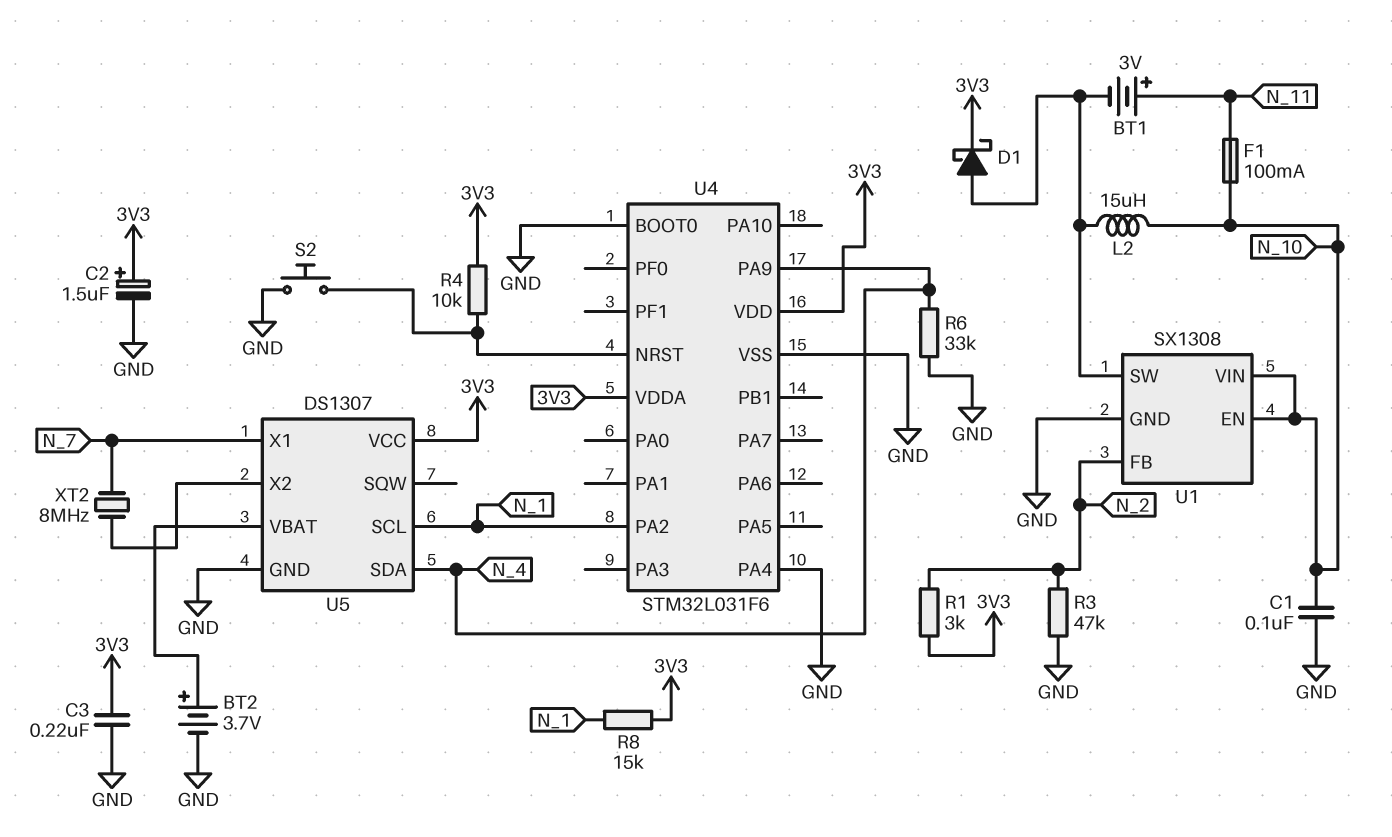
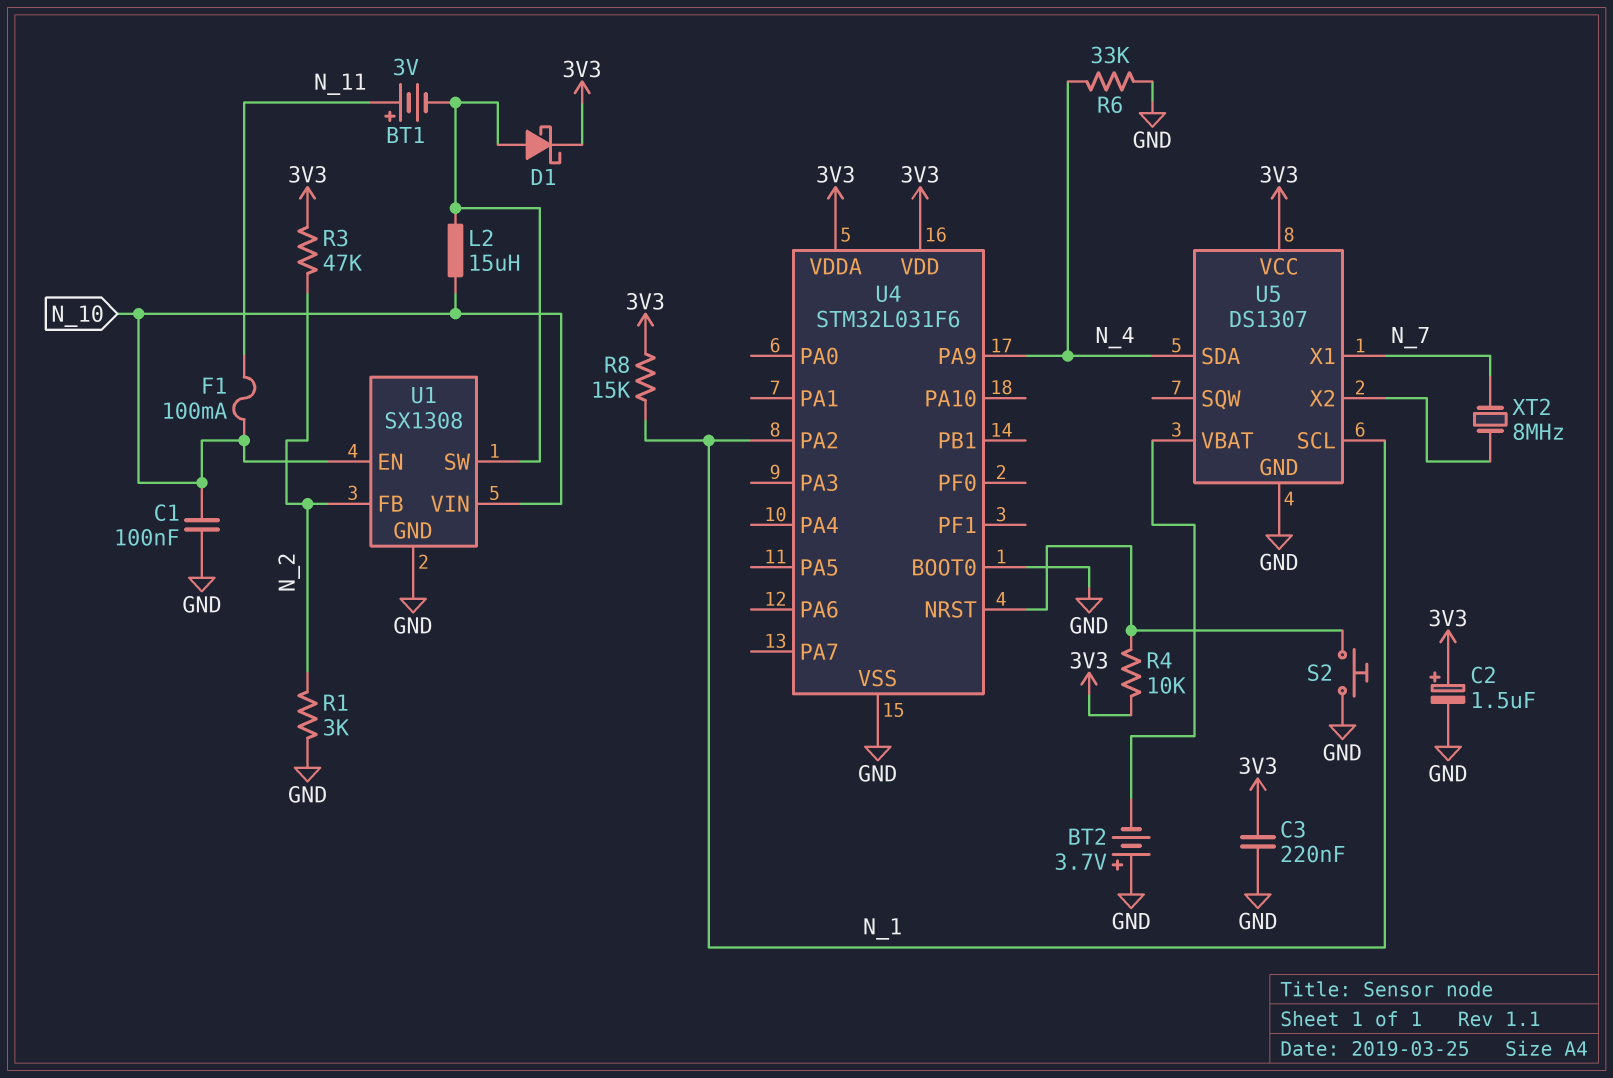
BT2: 3.7V (plus U5/VBAT, minus GND) -> 3.7V (plus GND, minus U5/VBAT)
R1: 3k (3V3, N_2) -> 3k (GND, N_2)
R3: 47k (GND, N_2) -> 47k (3V3, N_2)
U4 pin PA4: GND -> none

